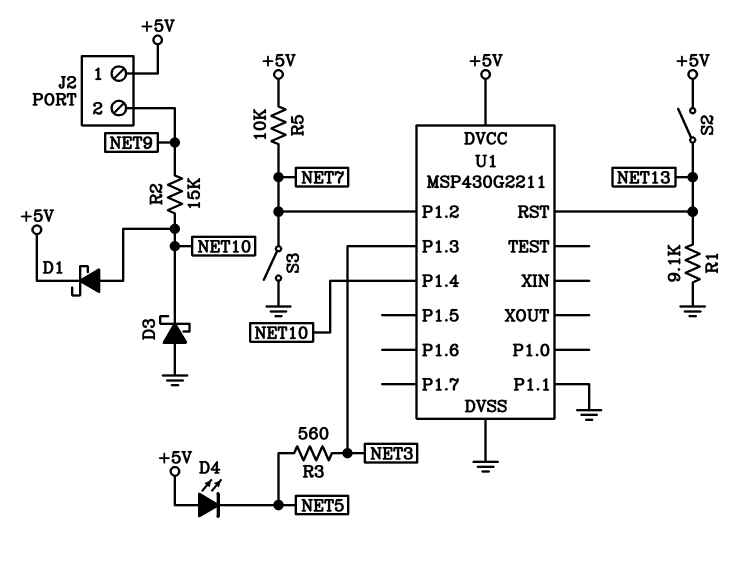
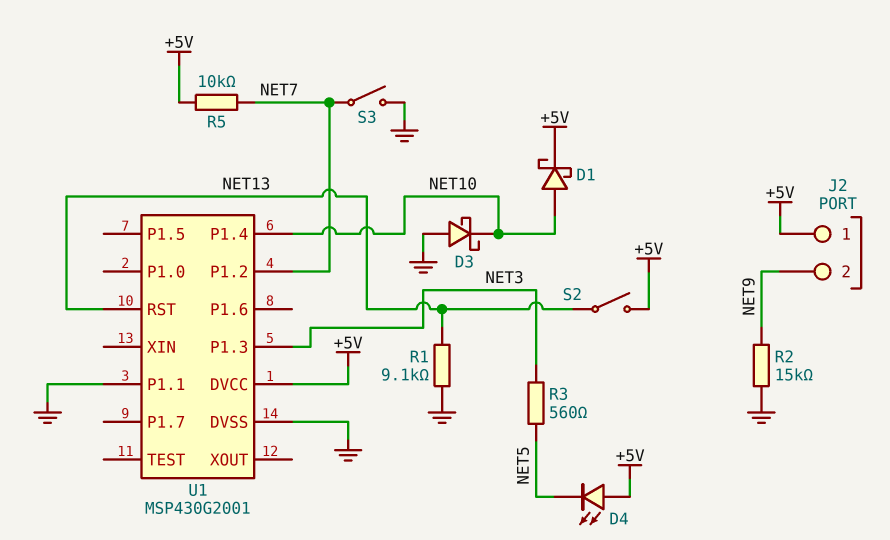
R2: 15k (NET9, NET10) -> 15k (GND, NET9)
U1: MSP430G2211 -> MSP430G2001

